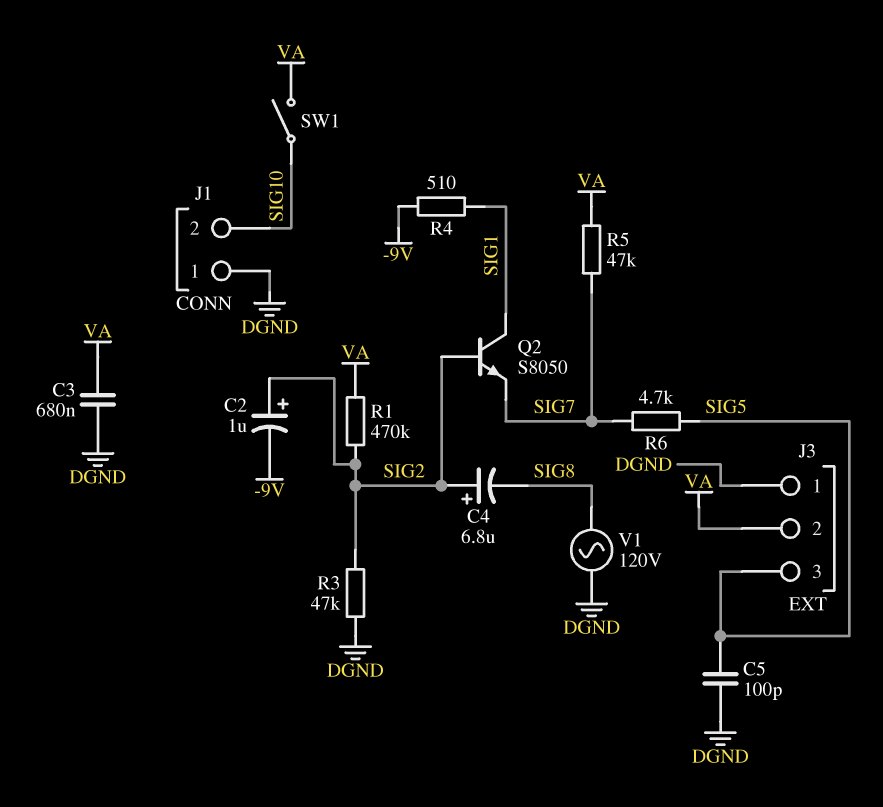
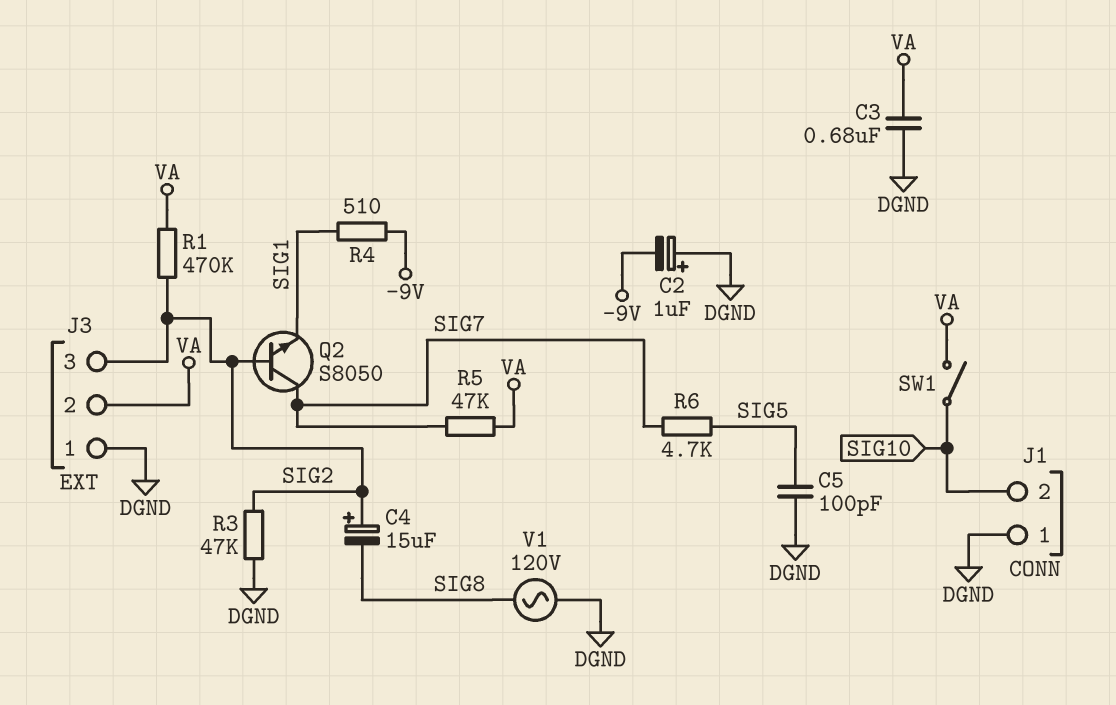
C2: 1uF (plus SIG2, minus -9V) -> 1uF (plus DGND, minus -9V)
C4: 6.8uF (plus SIG2, minus SIG8) -> 15uF (plus SIG2, minus SIG8)
J3 pin 3: SIG5 -> SIG2
Q2: NPN S8050 (B SIG2, C SIG1, E SIG7) -> NPN S8050 (B SIG2, C SIG7, E SIG1)

